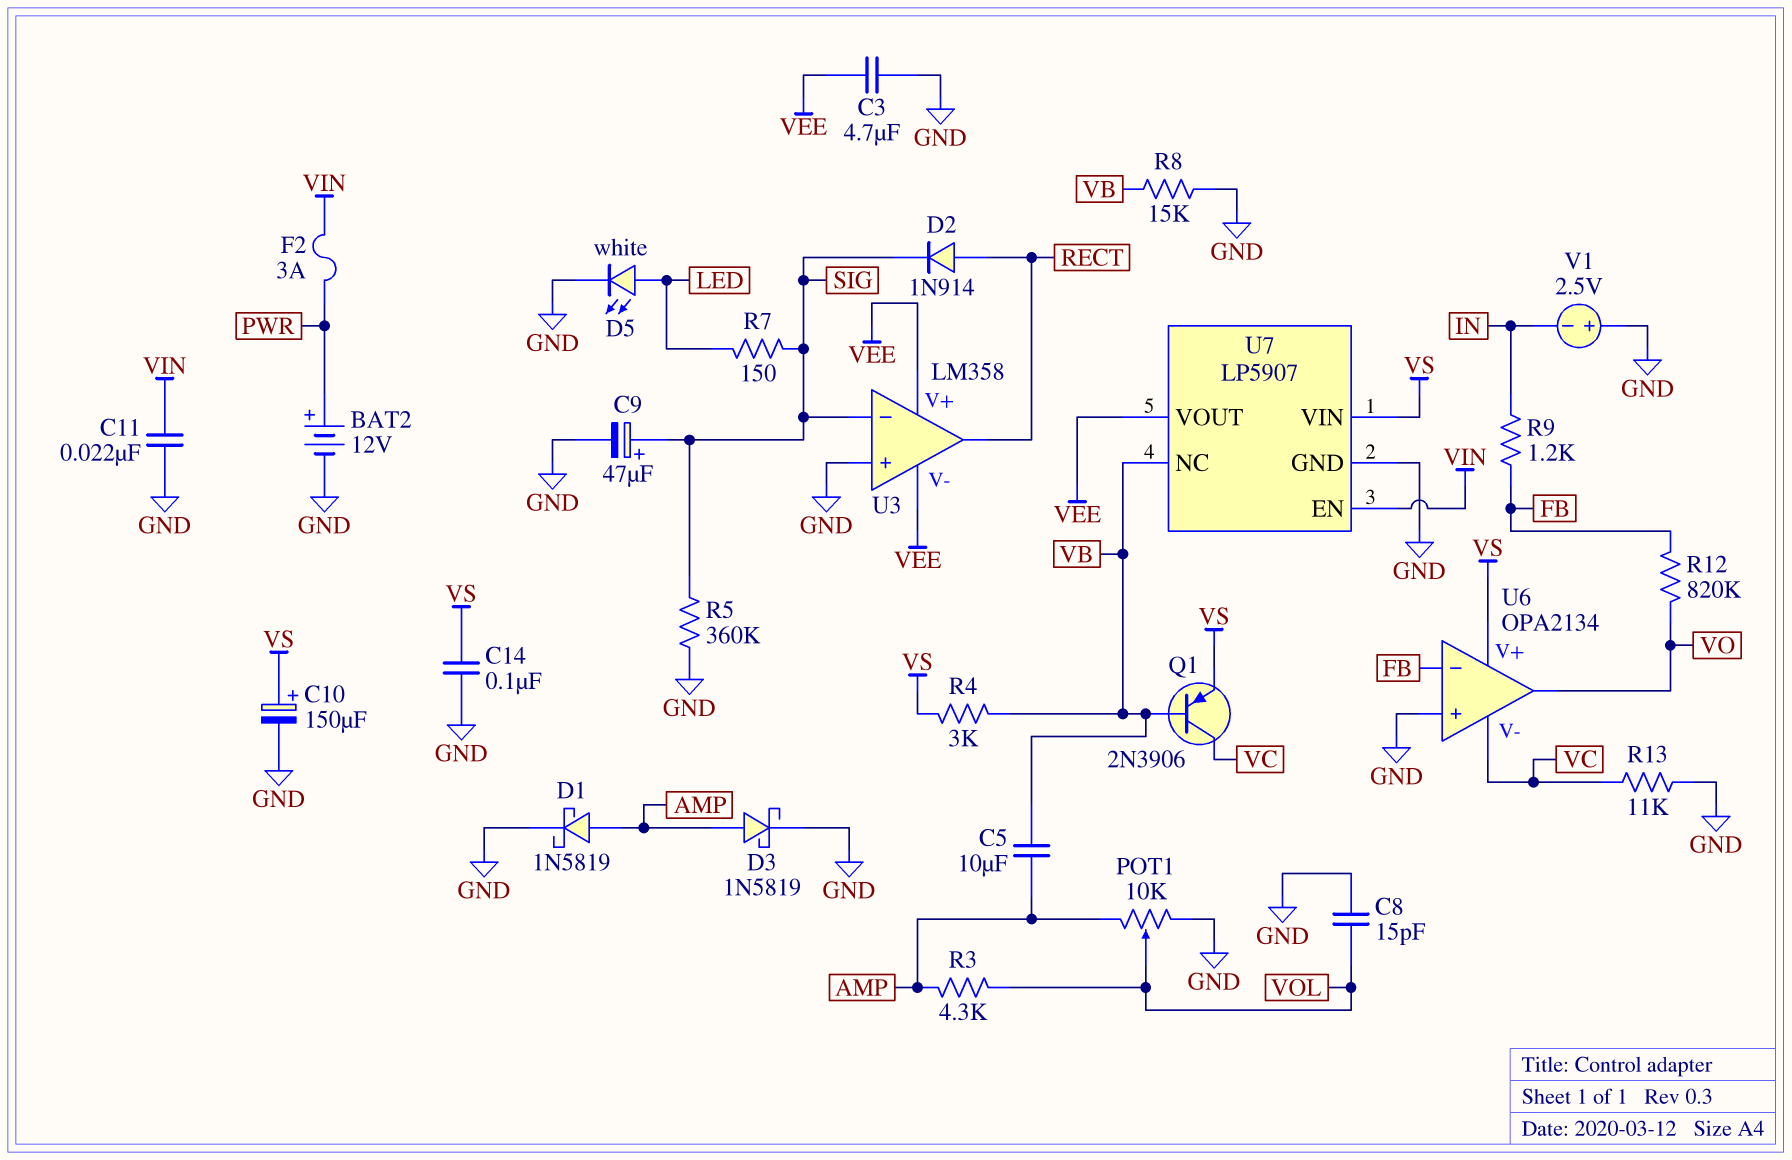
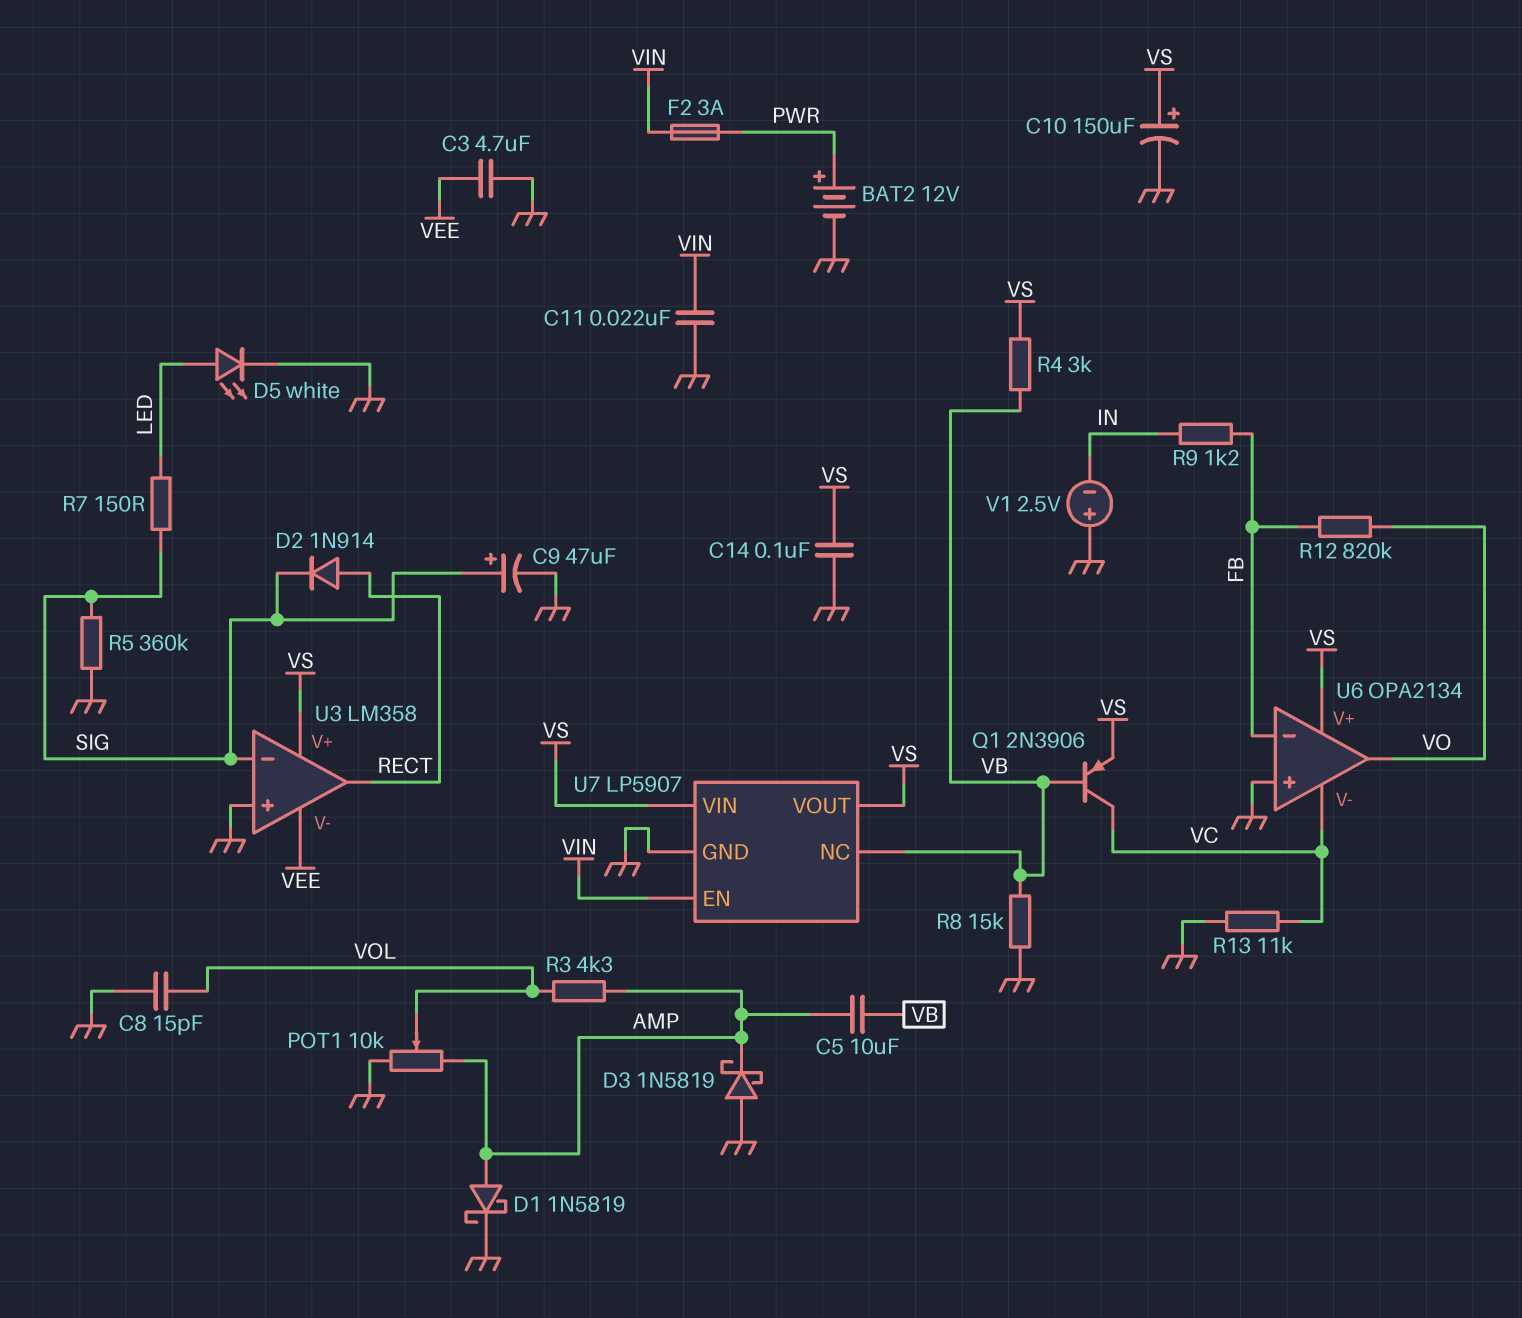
D3: schottky 1N5819 (A AMP, K GND) -> schottky 1N5819 (A GND, K AMP)
U3 pin V+: VEE -> VS
U7 pin VOUT: VEE -> VS

